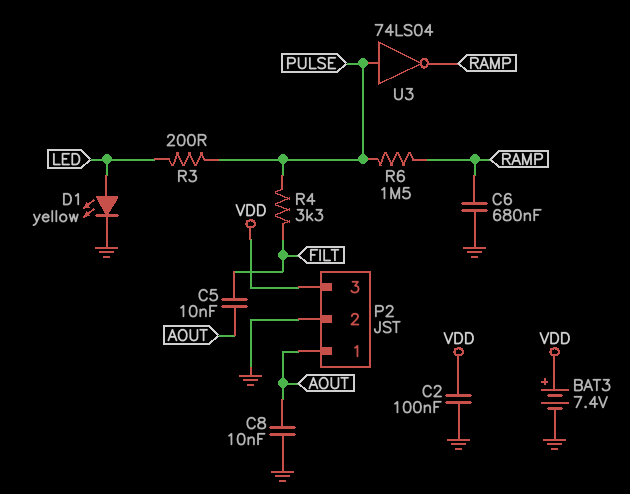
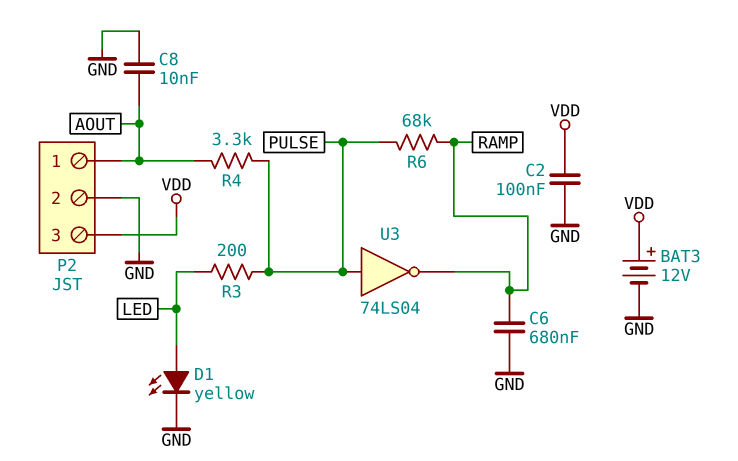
BAT3: 7.4V (plus VDD, minus GND) -> 12V (plus VDD, minus GND)
C5: 10nF (AOUT, FILT) -> none
R4: 3.3k (FILT, PULSE) -> 3.3k (AOUT, PULSE)
R6: 1.5M (PULSE, RAMP) -> 68k (PULSE, RAMP)

